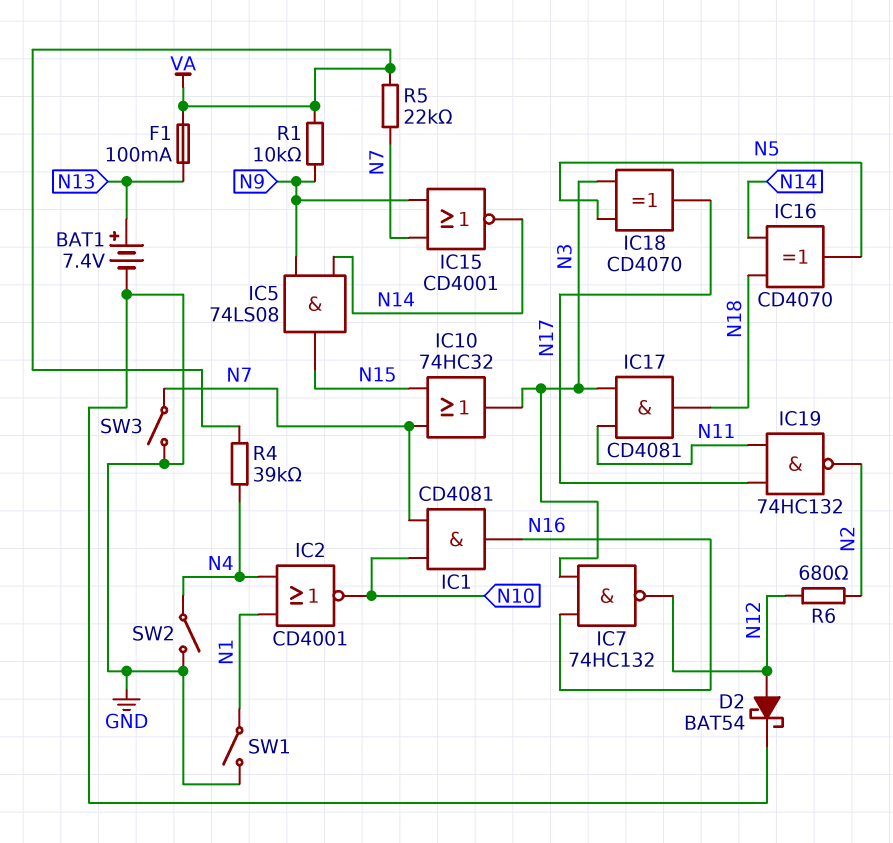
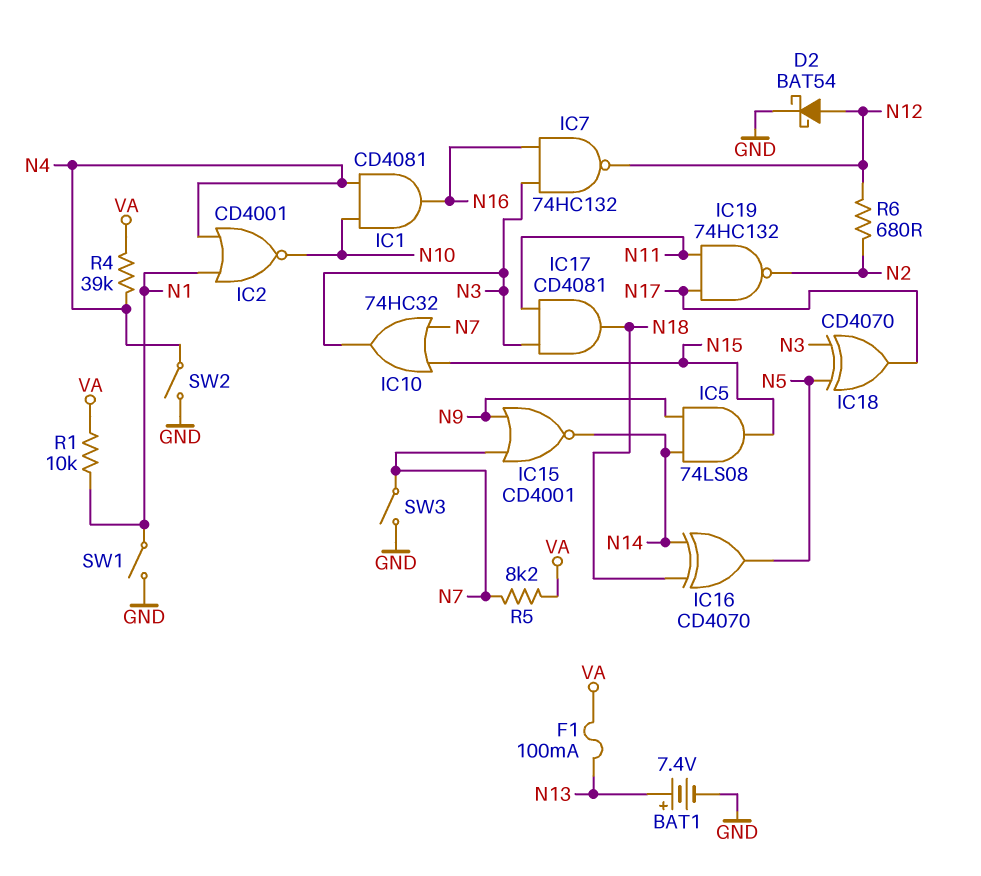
IC1: AND CD4081 (in N7, in N10, out N16) -> AND CD4081 (in N4, in N10, out N16)
R1: 10k (N9, VA) -> 10k (N1, VA)
R5: 22k (N7, VA) -> 8.2k (N7, VA)

